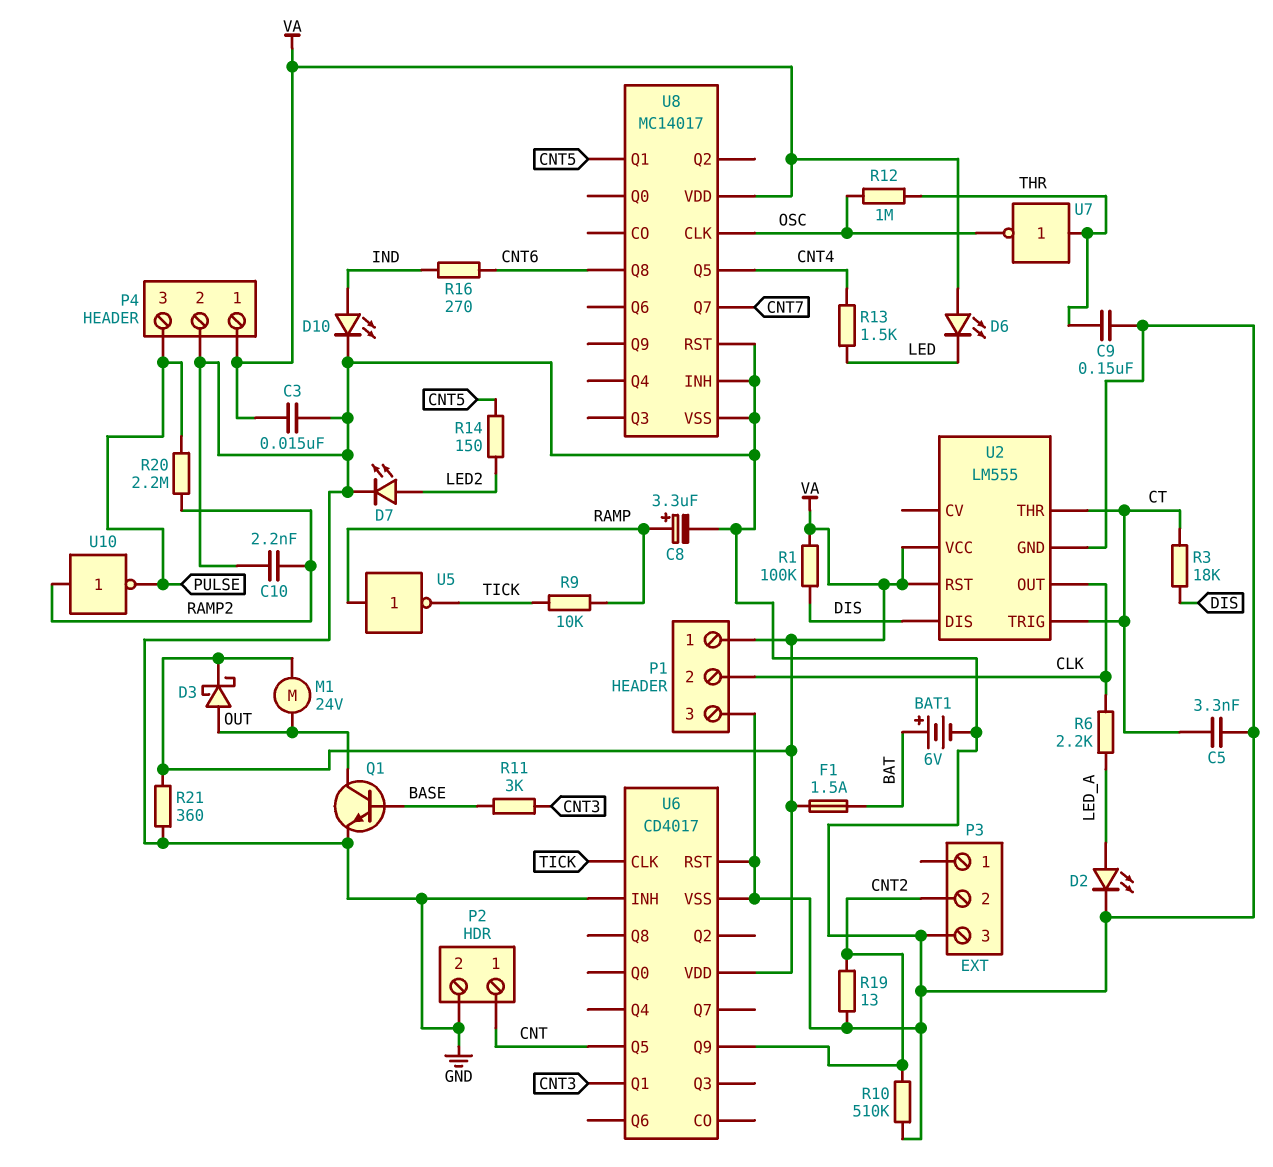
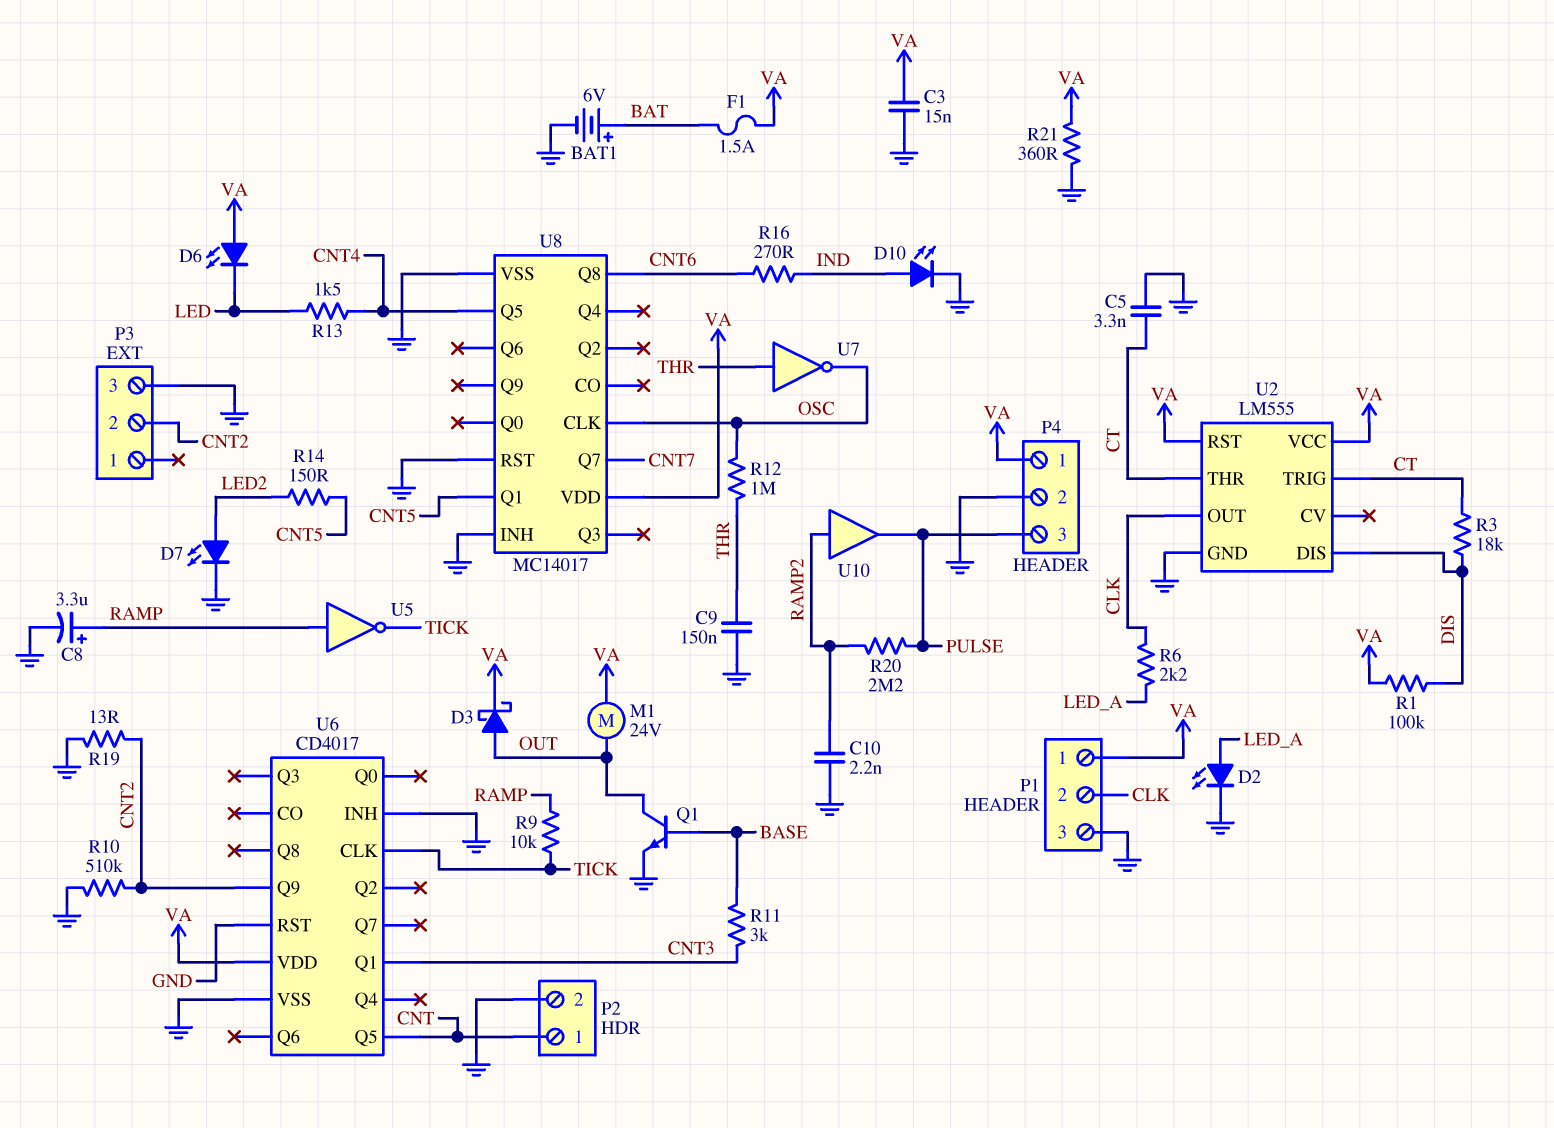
U10: NOT (in RAMP2, out PULSE) -> buffer (in RAMP2, out PULSE)

